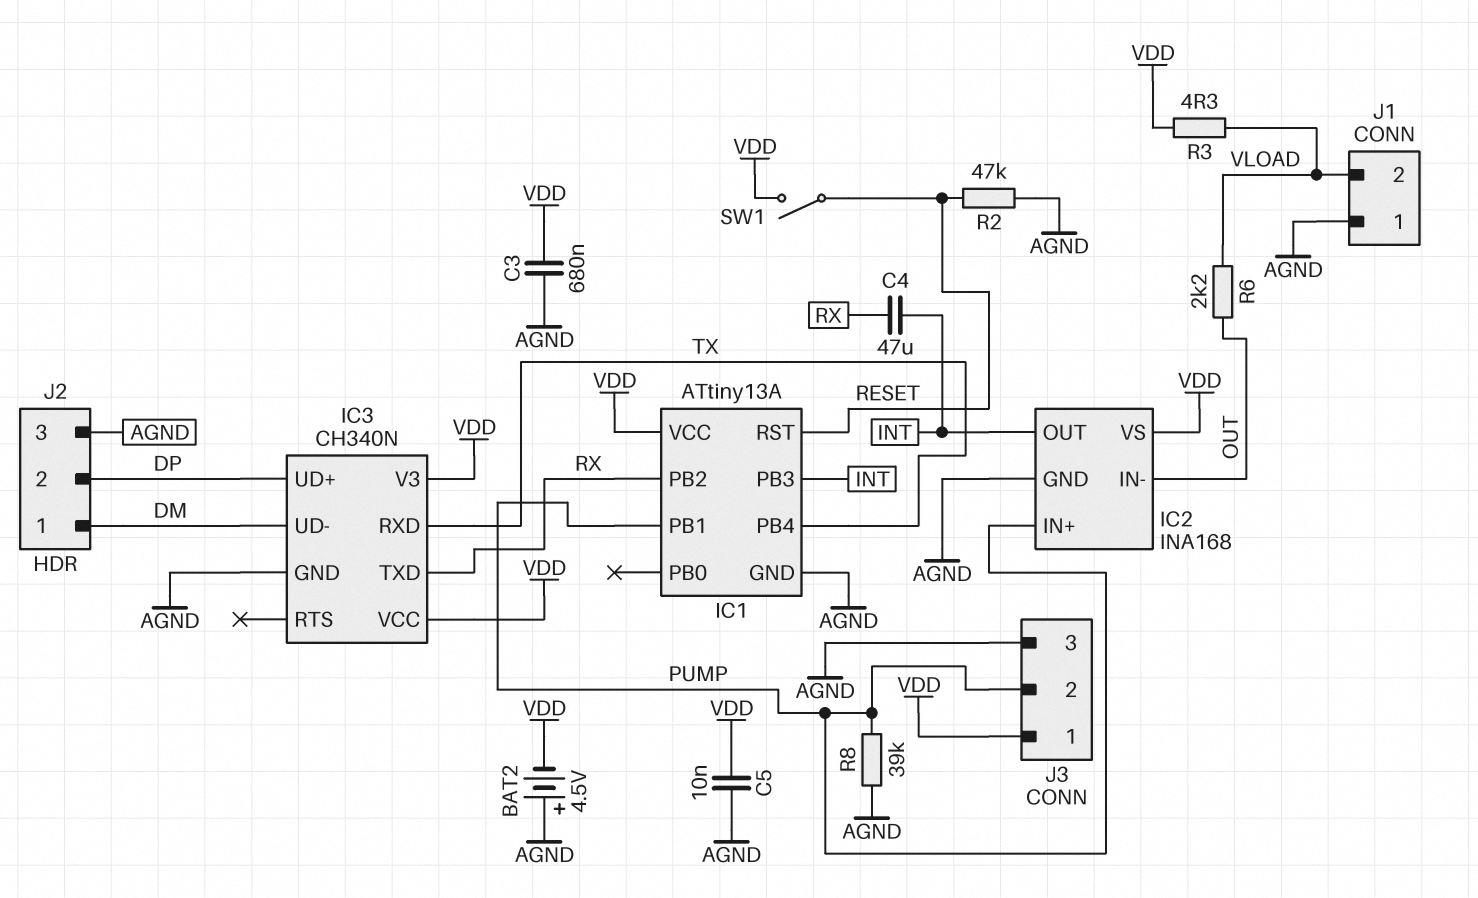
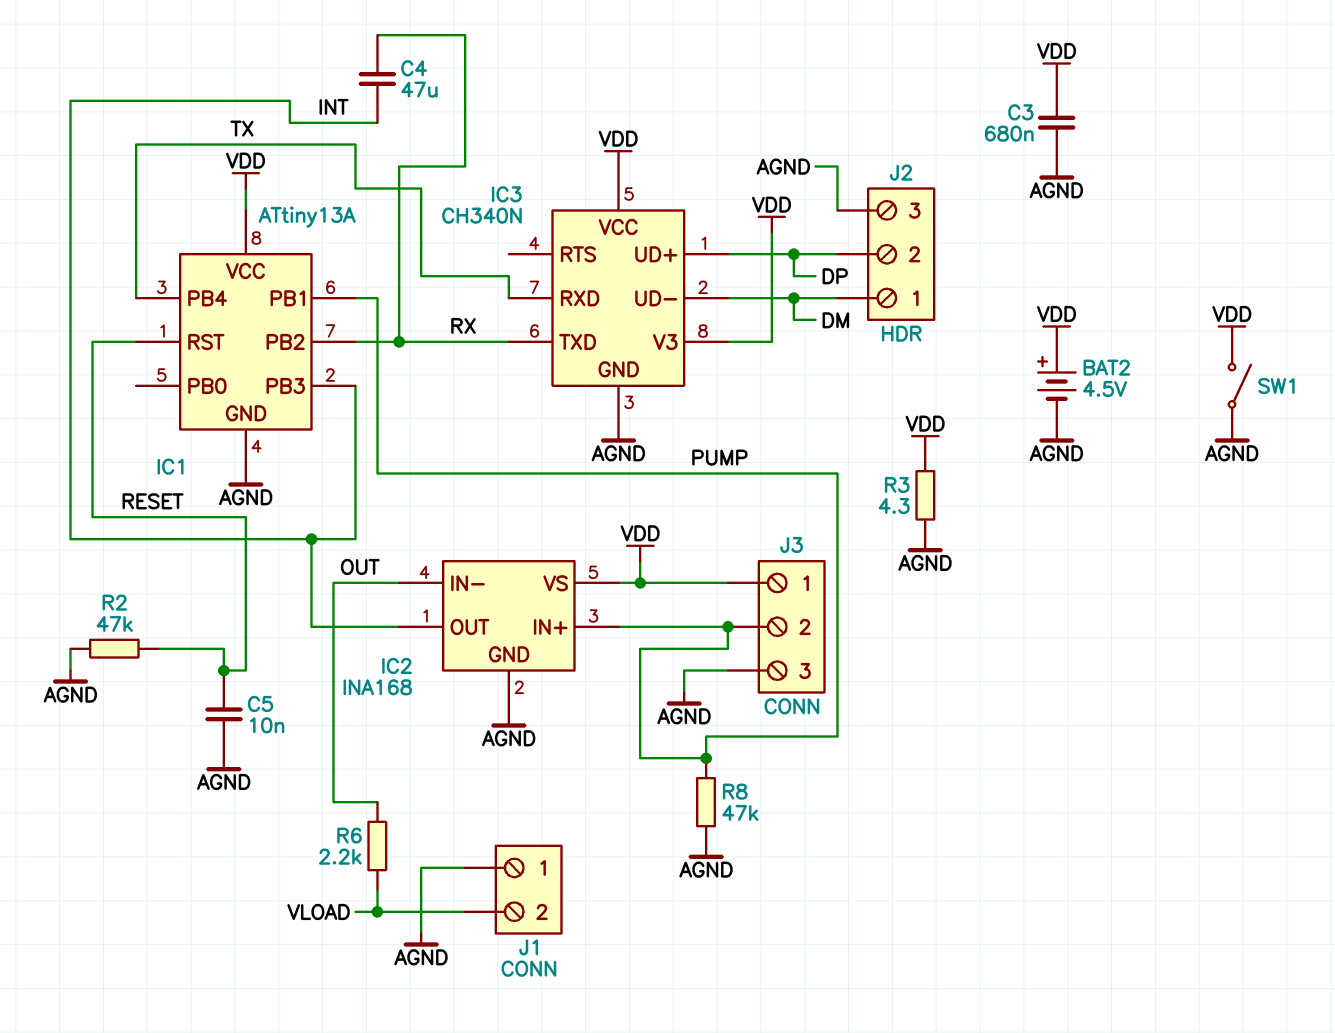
BAT2: 4.5V (plus AGND, minus VDD) -> 4.5V (plus VDD, minus AGND)
C5: 10nF (AGND, VDD) -> 10nF (AGND, RESET)
R3: 4.3 (VDD, VLOAD) -> 4.3 (AGND, VDD)
R8: 39k (AGND, PUMP) -> 47k (AGND, PUMP)
SW1: switch (RESET, VDD) -> switch (AGND, VDD)

